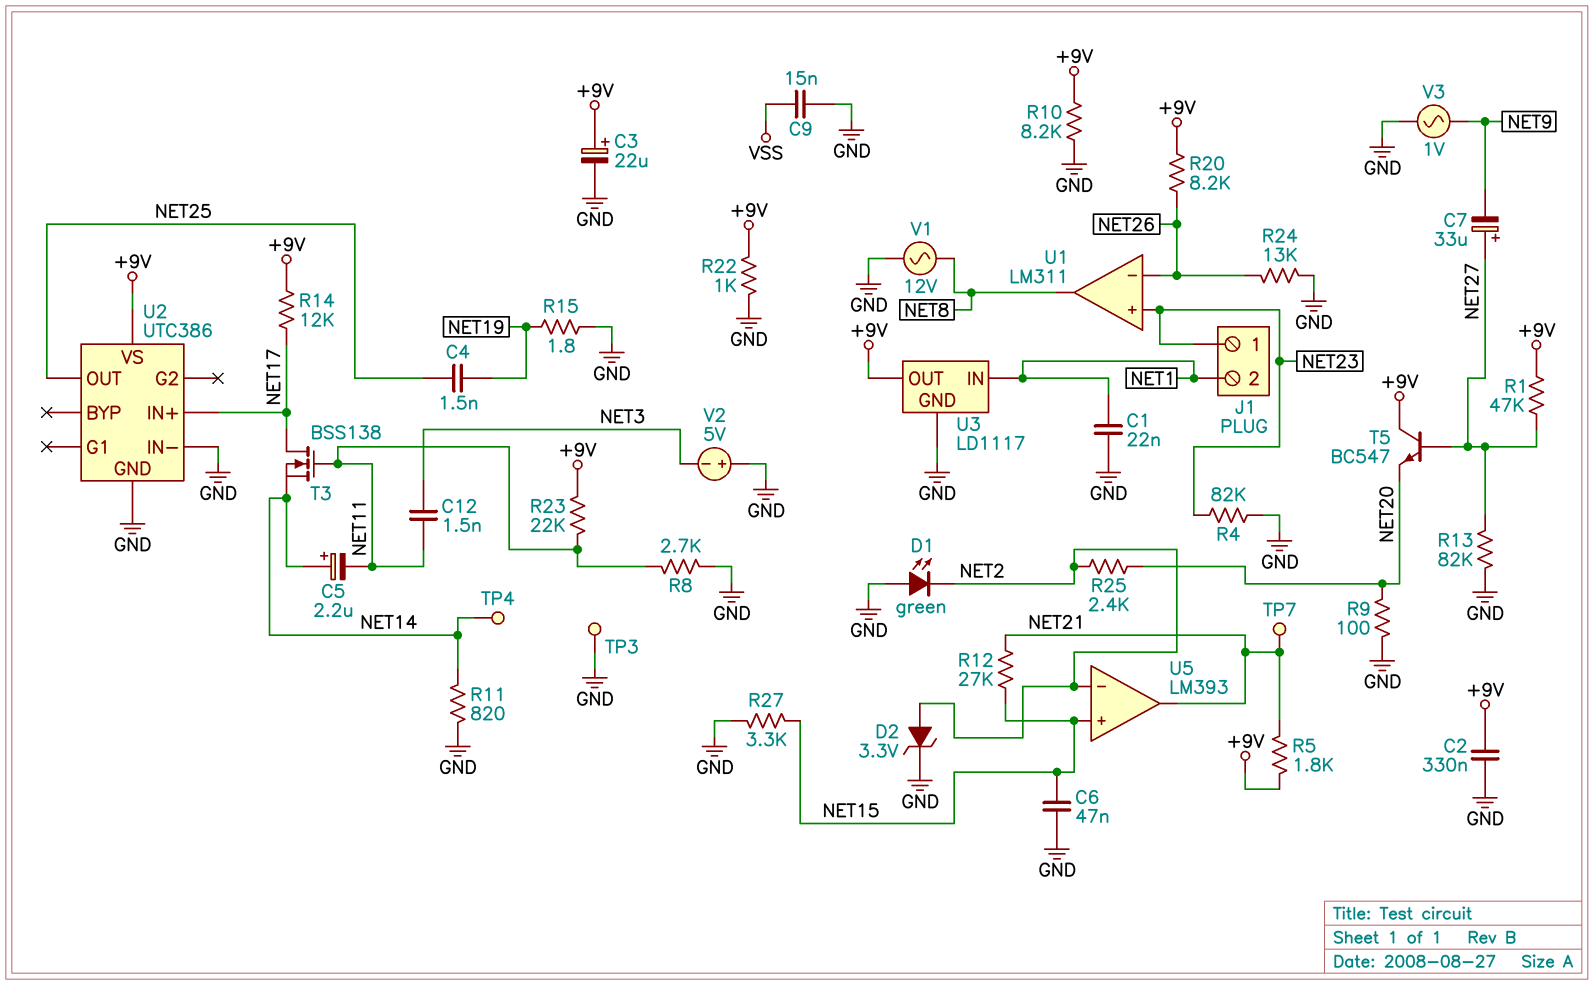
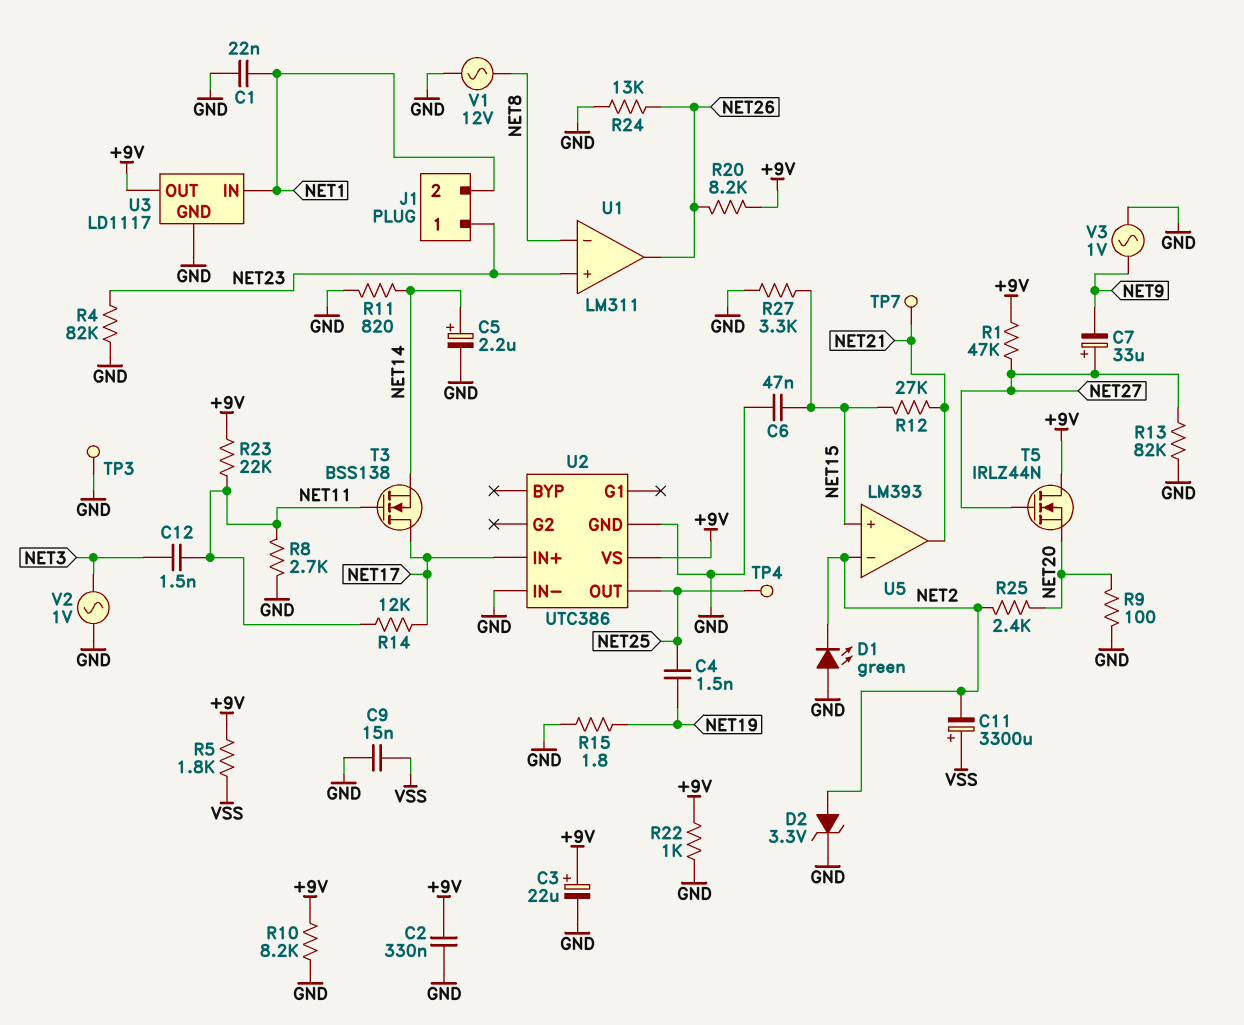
C5: 2.2uF (plus NET14, minus NET11) -> 2.2uF (plus NET14, minus GND)
C11: none -> 3300uF (plus VSS, minus NET2)
R5: 1.8k (+9V, NET21) -> 1.8k (+9V, VSS)
R14: 12k (+9V, NET17) -> 12k (NET11, NET17)
T5: NPN BC547 (B NET27, C +9V, E NET20) -> NMOS IRLZ44N (G NET27, D +9V, S NET20)
TP4: test point (NET14) -> test point (NET25)
U1 pin in-: NET26 -> NET8
U1 pin out: NET8 -> NET26
V2: 5V (plus GND, minus NET3) -> AC 1V (GND, NET3)

